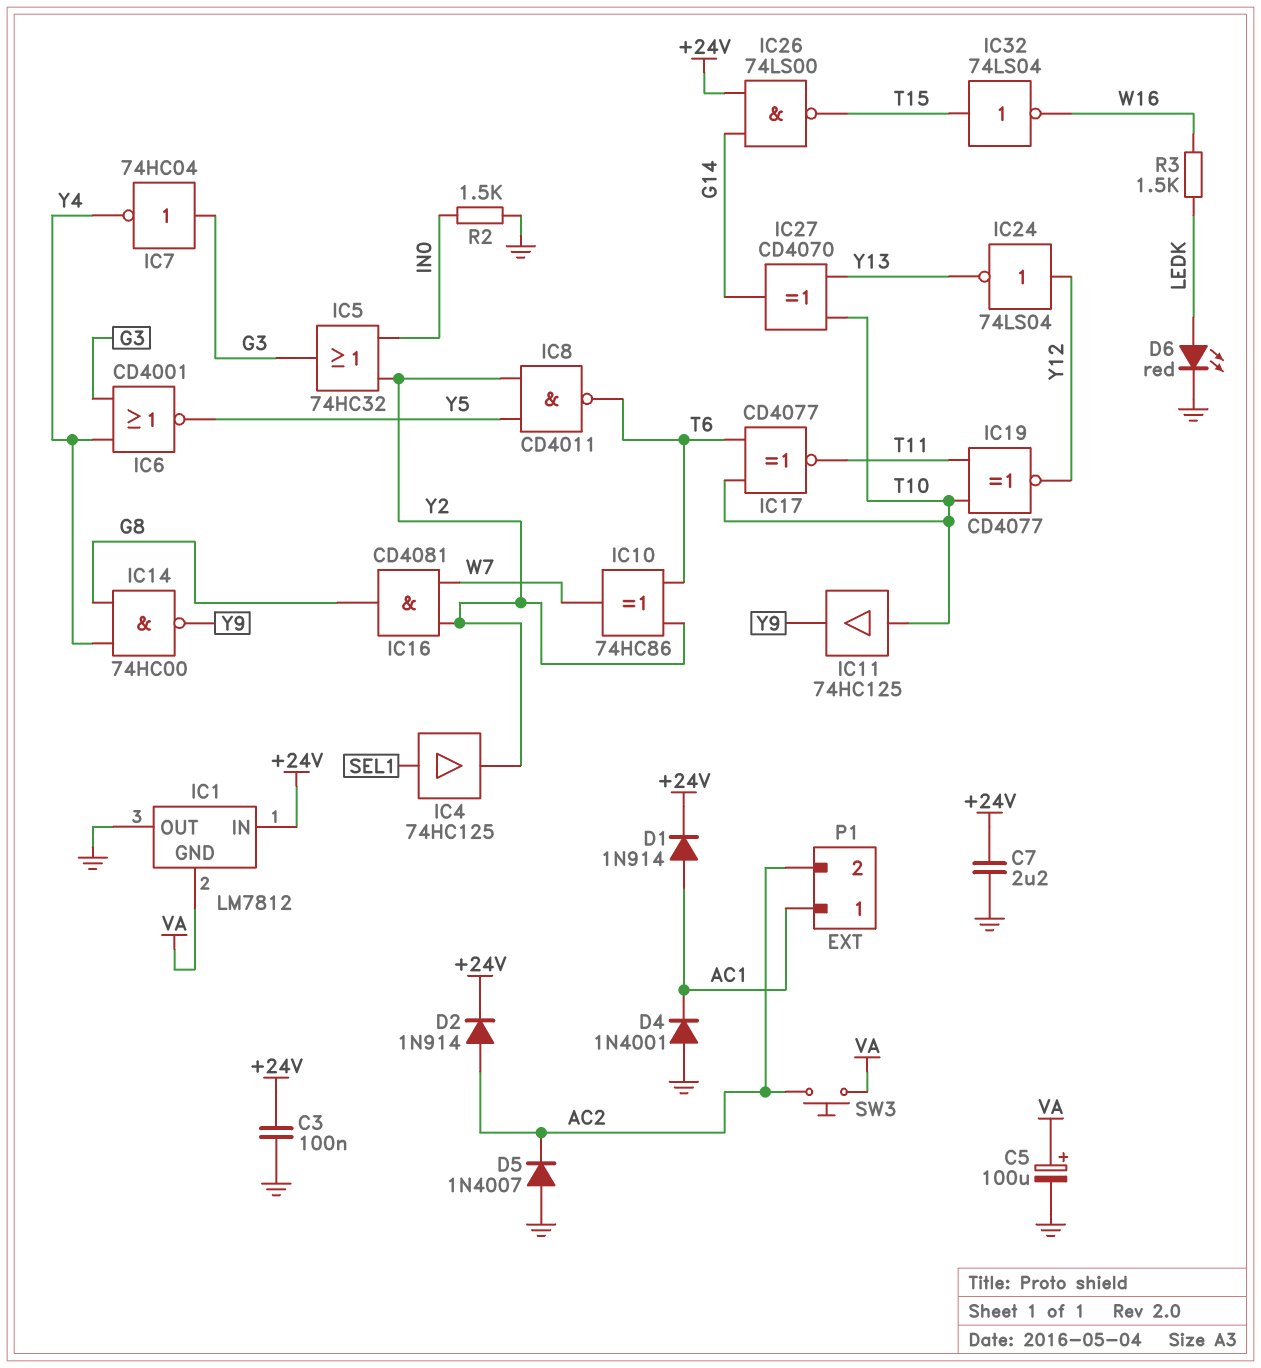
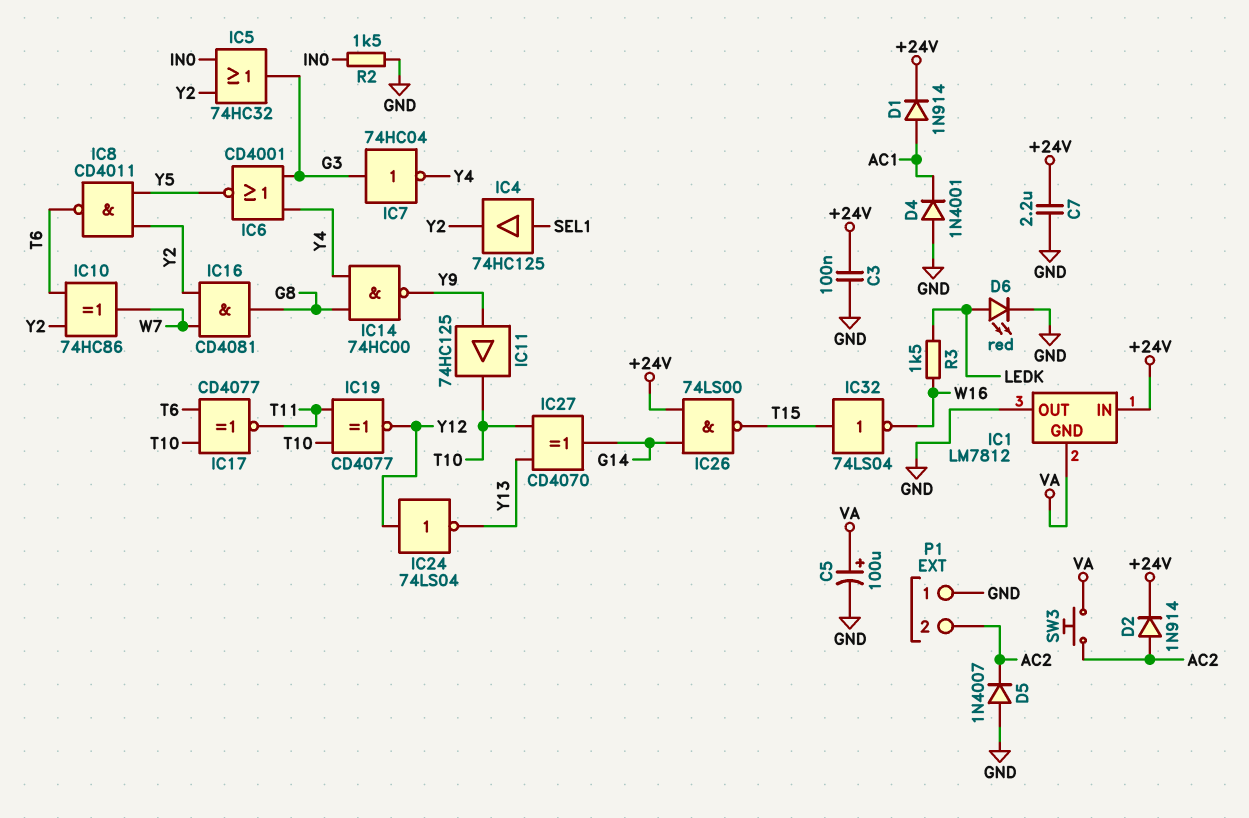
IC11: buffer 74HC125 (in T10, out Y9) -> buffer 74HC125 (in Y9, out T10)
P1 pin 1: AC1 -> GND

